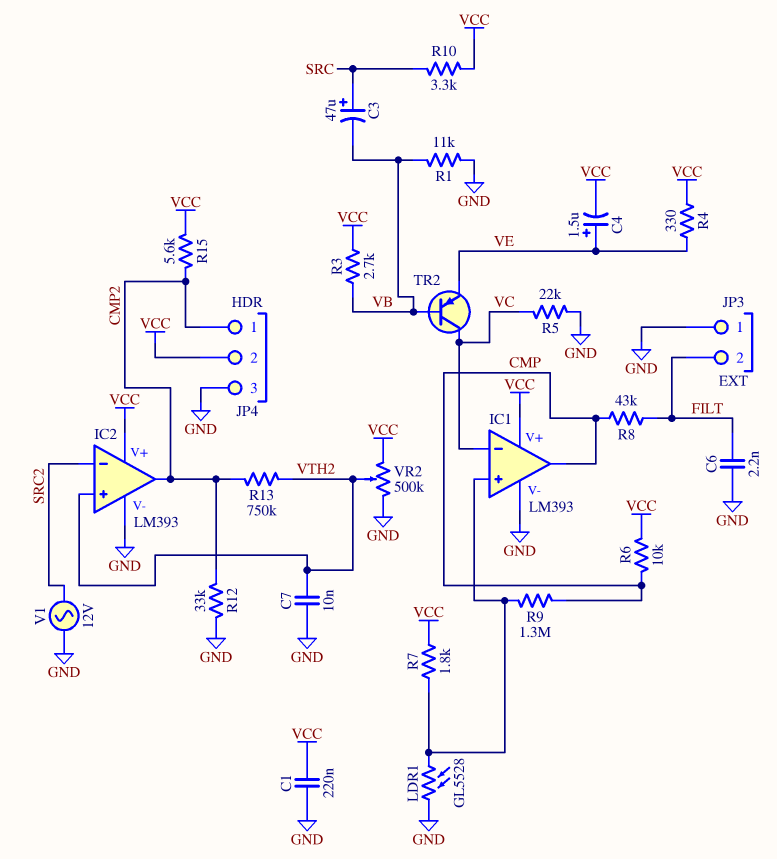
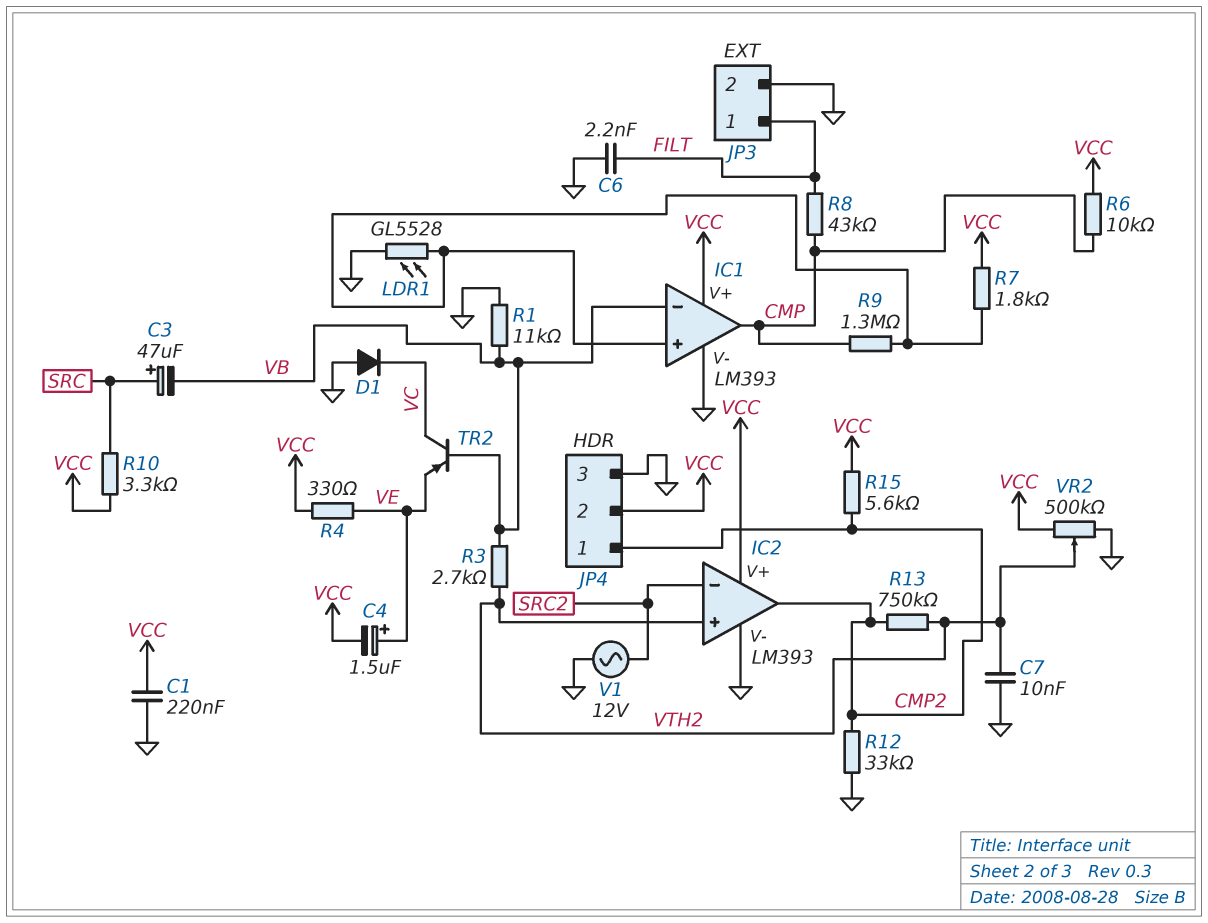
D1: none -> diode (A GND, K VC)
IC1 pin in-: VC -> VB
JP3 pin 1: GND -> FILT
JP3 pin 2: FILT -> GND
R3: 2.7k (VB, VCC) -> 2.7k (VB, VTH2)
R5: 22k (GND, VC) -> none

